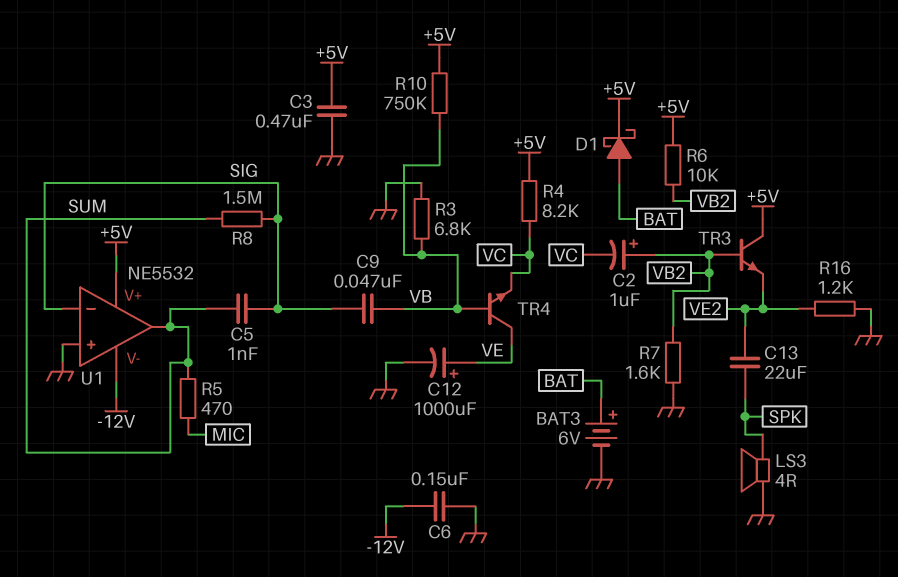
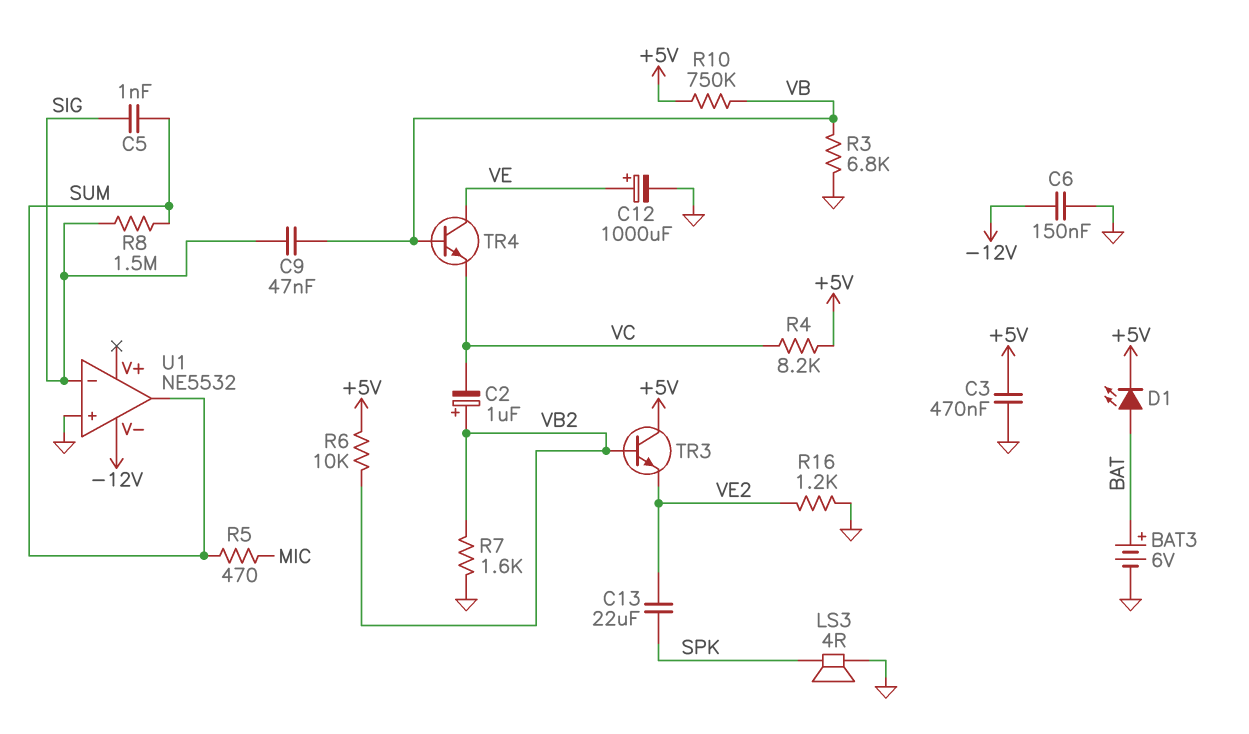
D1: schottky (A BAT, K +5V) -> LED (A BAT, K +5V)
U1 pin V+: +5V -> none

